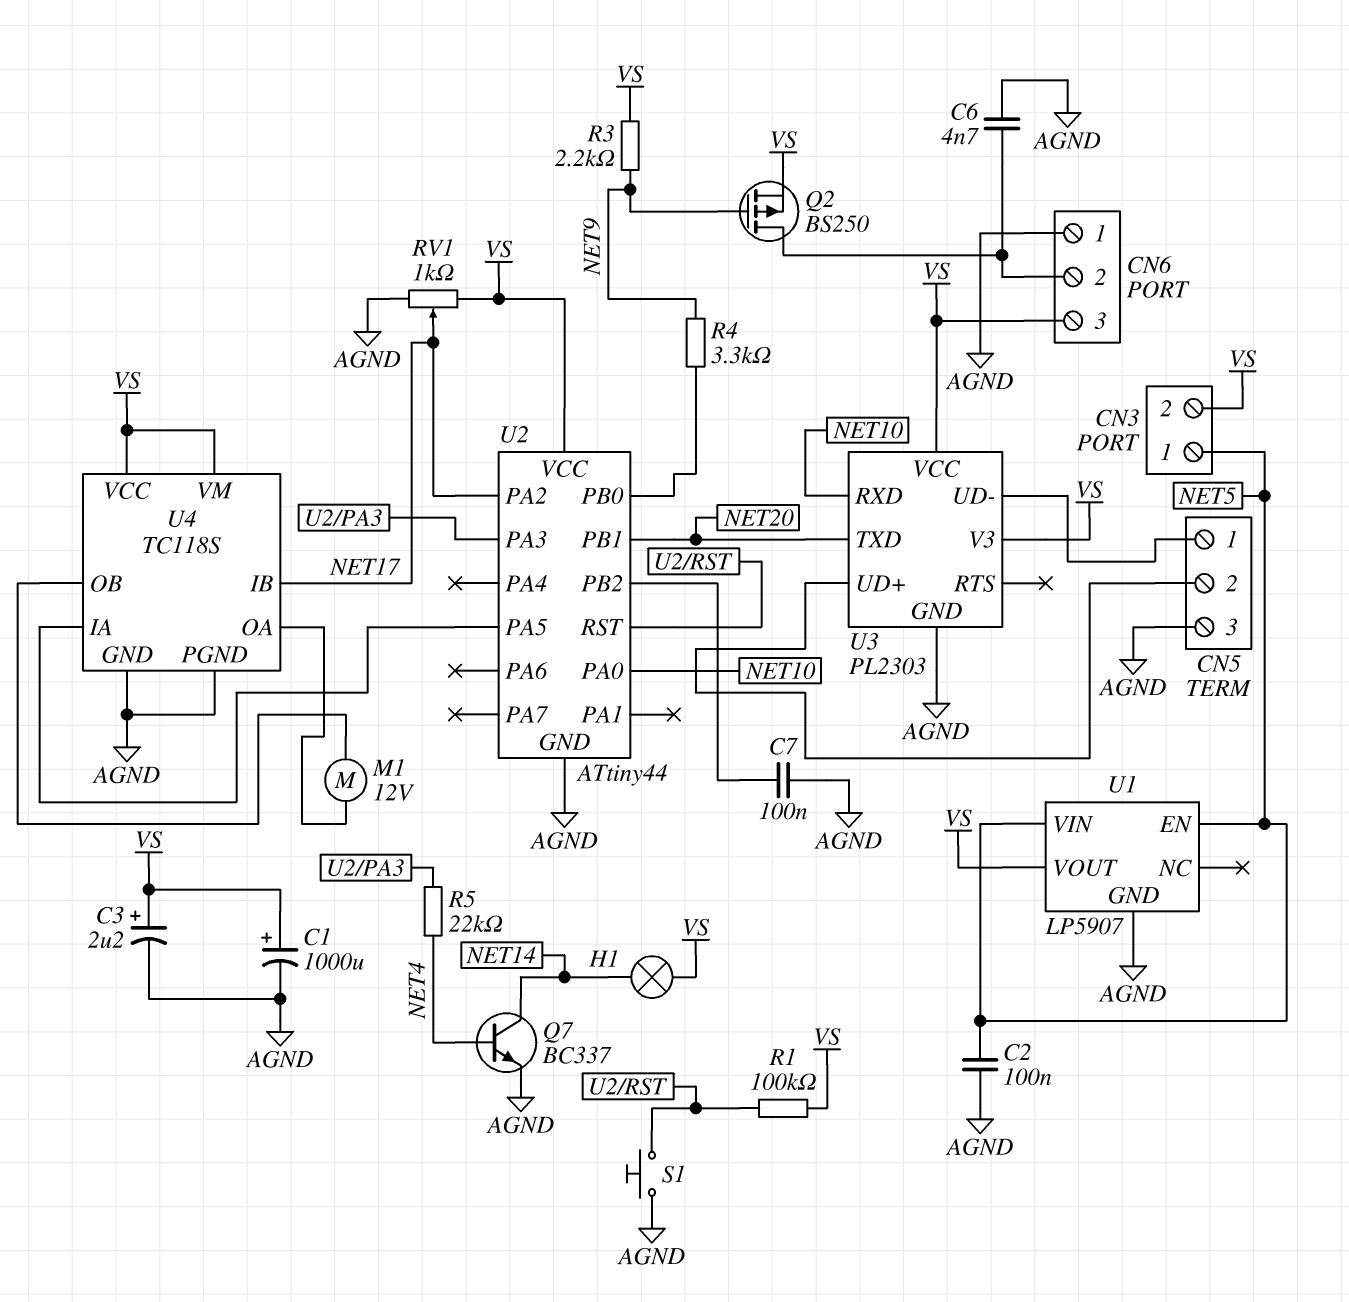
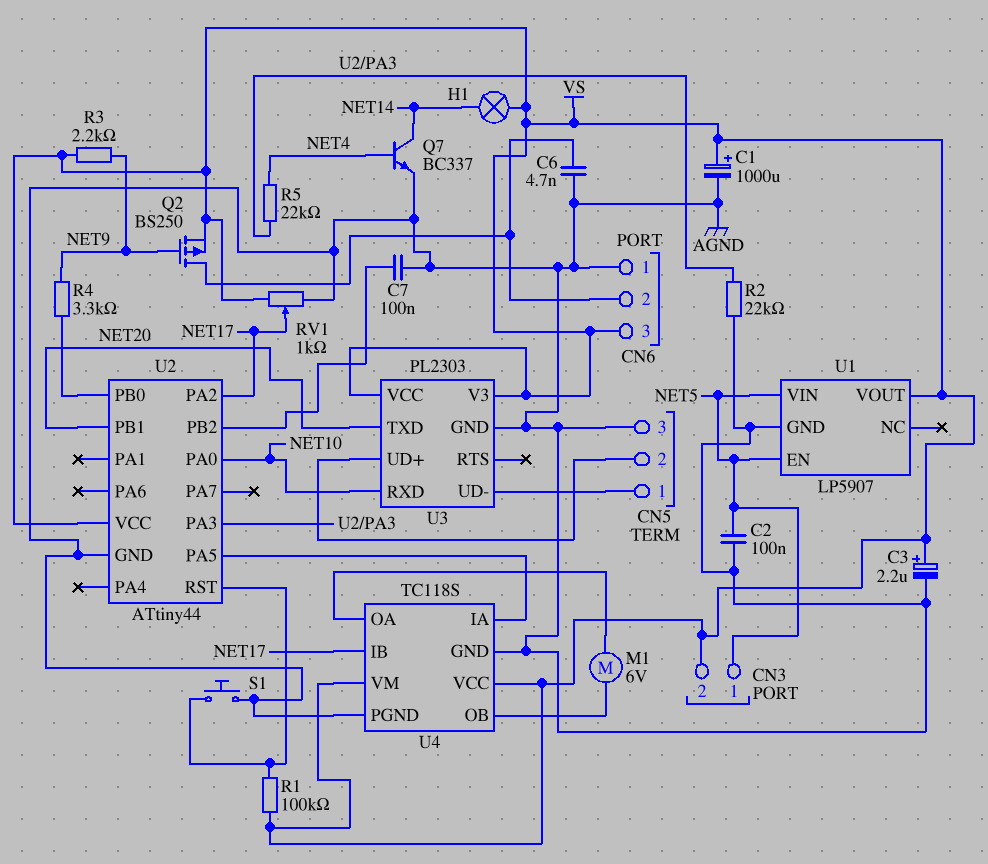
M1: motor 12V (U4/OA, U4/OB) -> motor 6V (U4/OA, U4/OB)
R2: none -> 22k (AGND, U2/PA3)

